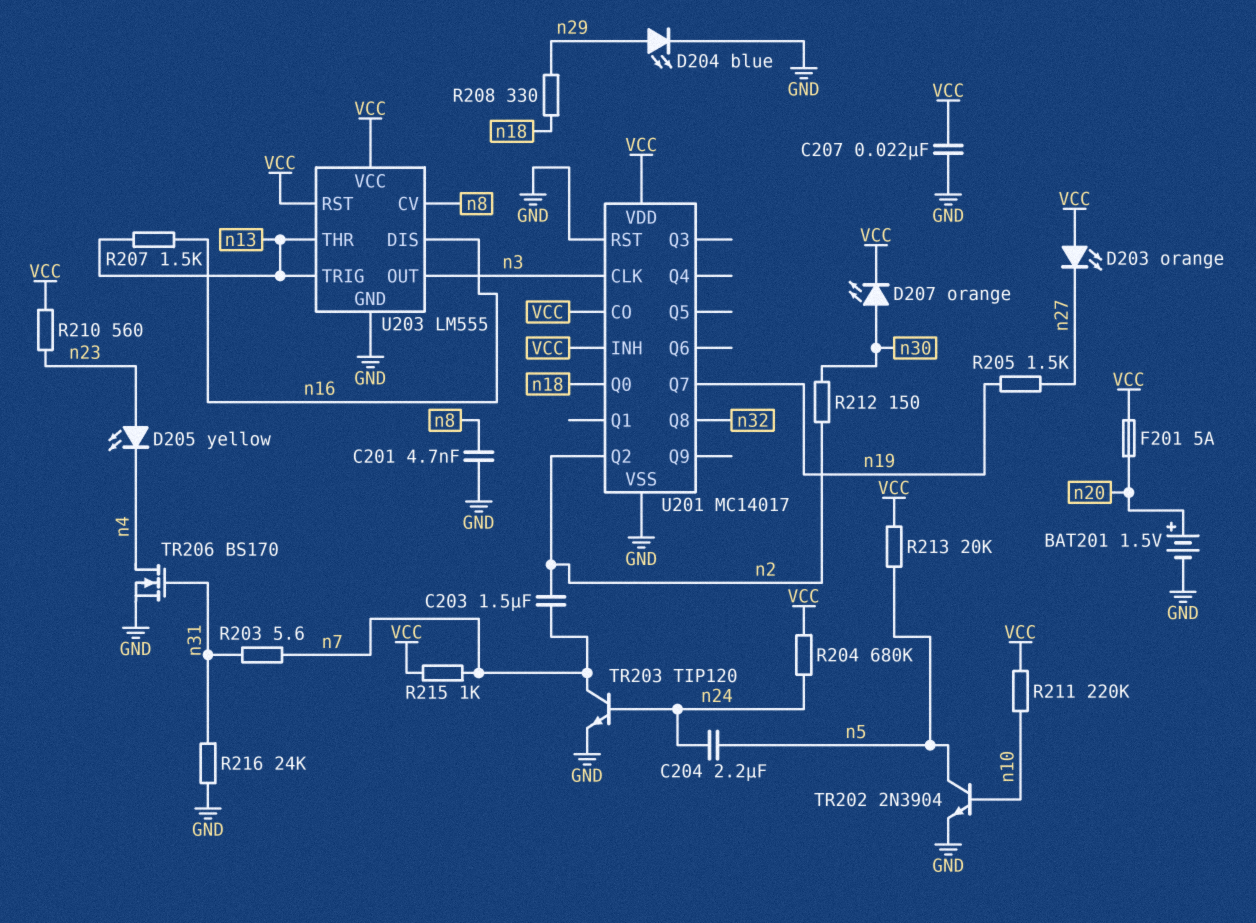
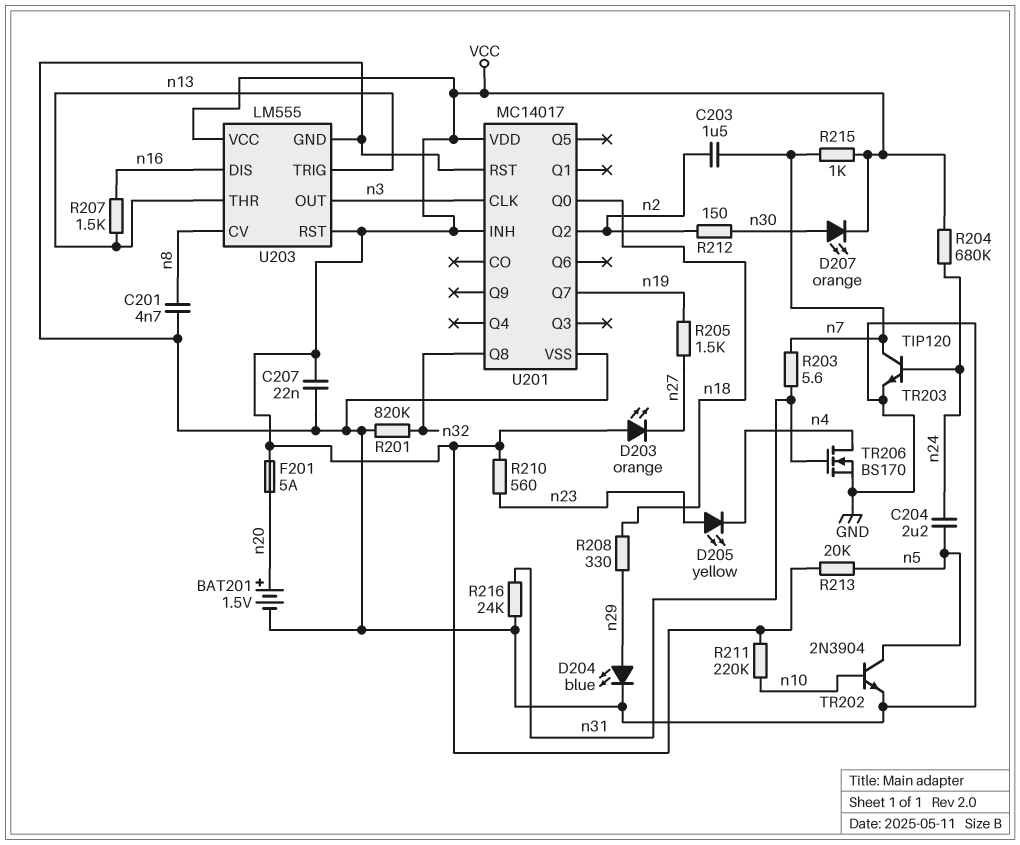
R201: none -> 820k (GND, n32)
U201 pin CO: VCC -> none

